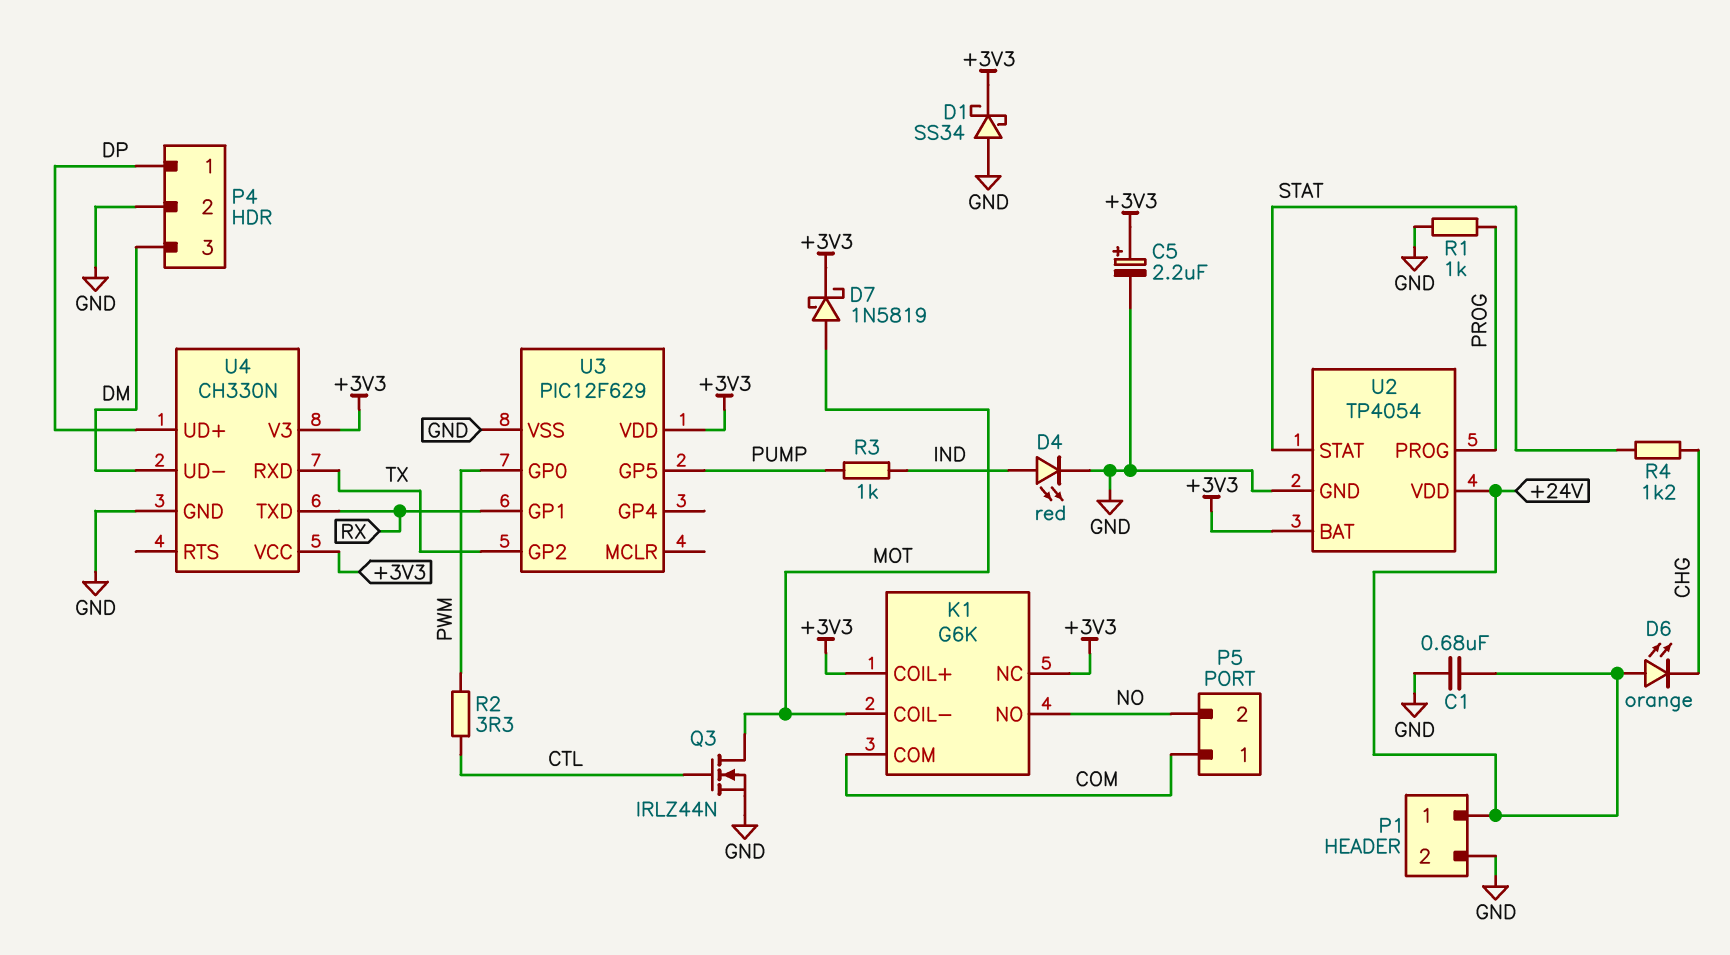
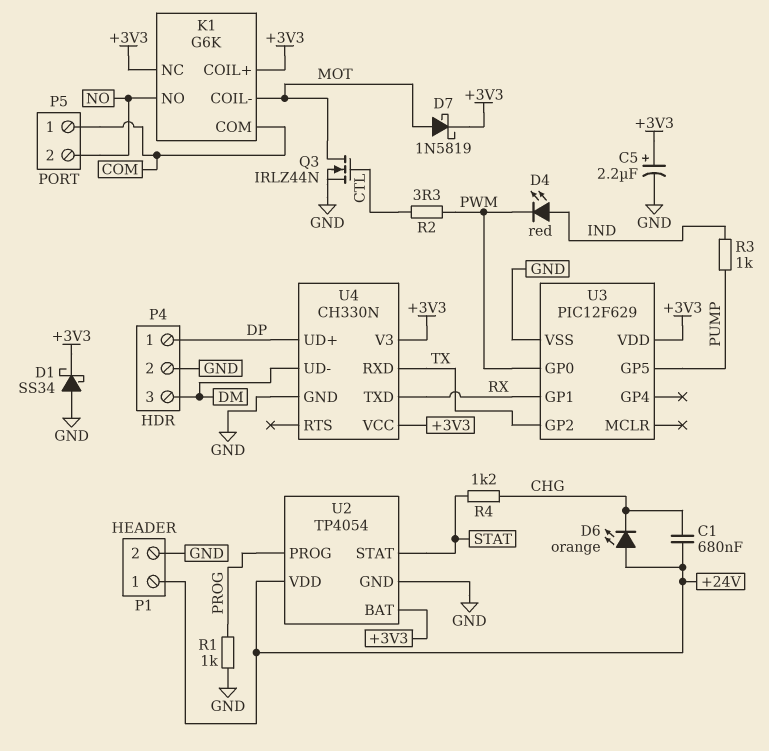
C1: 680nF (+24V, GND) -> 680nF (+24V, CHG)
D4: LED red (A IND, K GND) -> LED red (A IND, K PWM)

